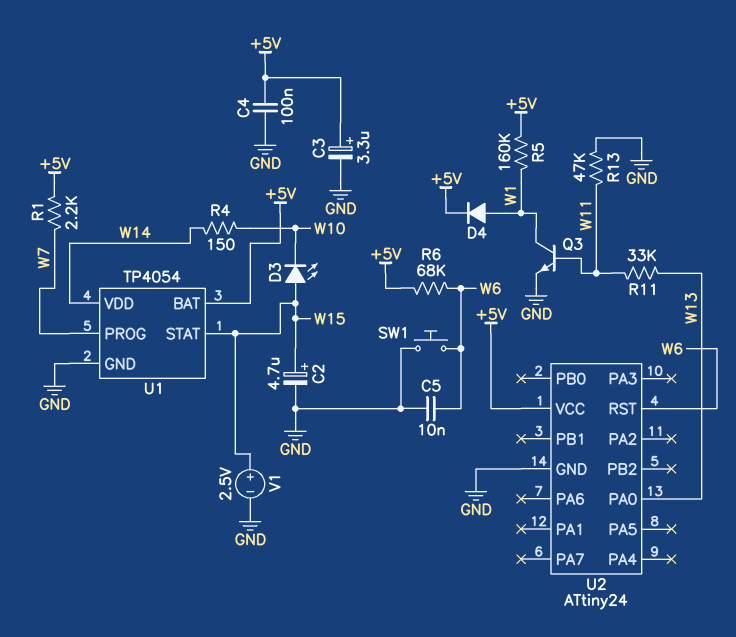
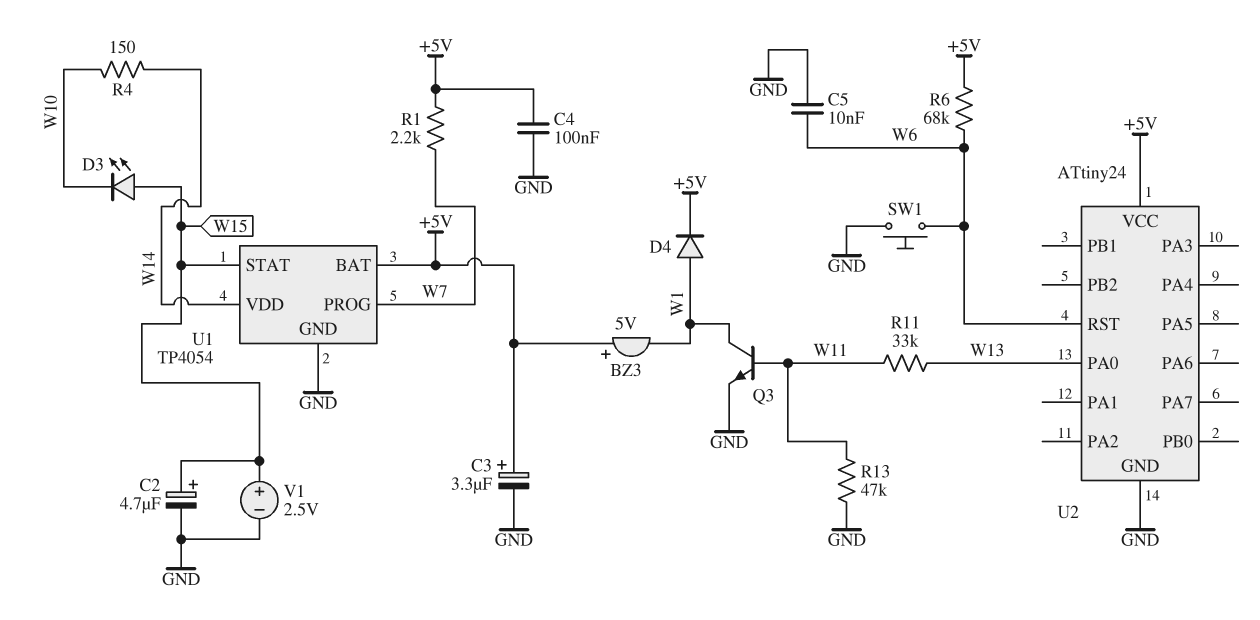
BZ3: none -> buzzer 5V (plus +5V, minus W1)
R5: 160k (+5V, W1) -> none

